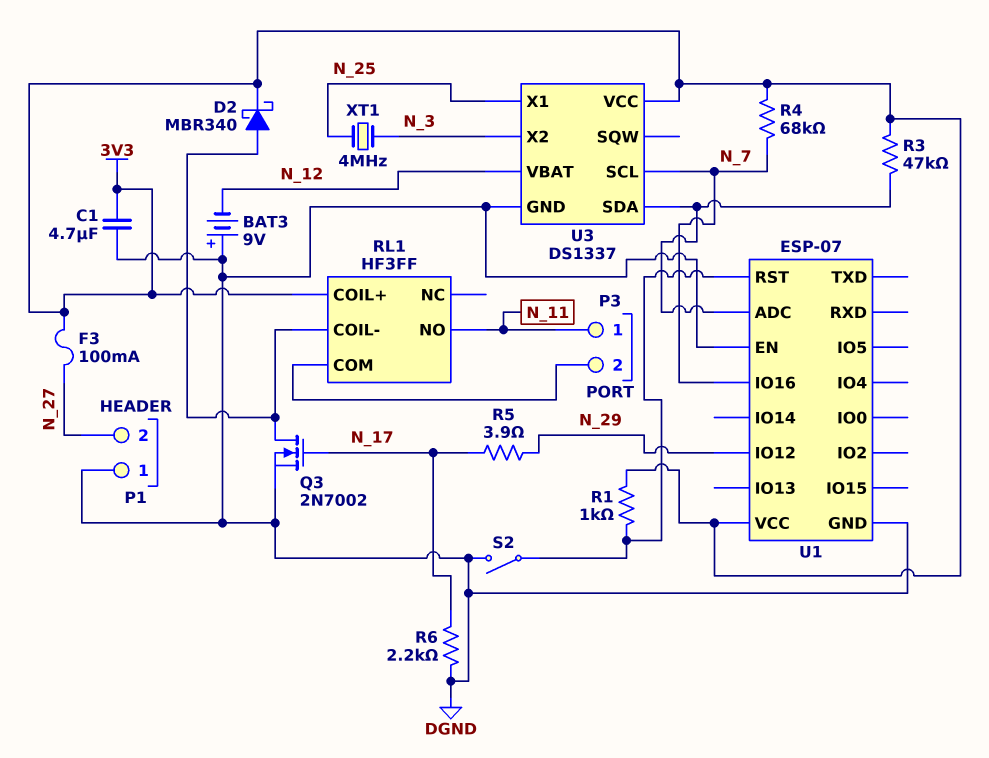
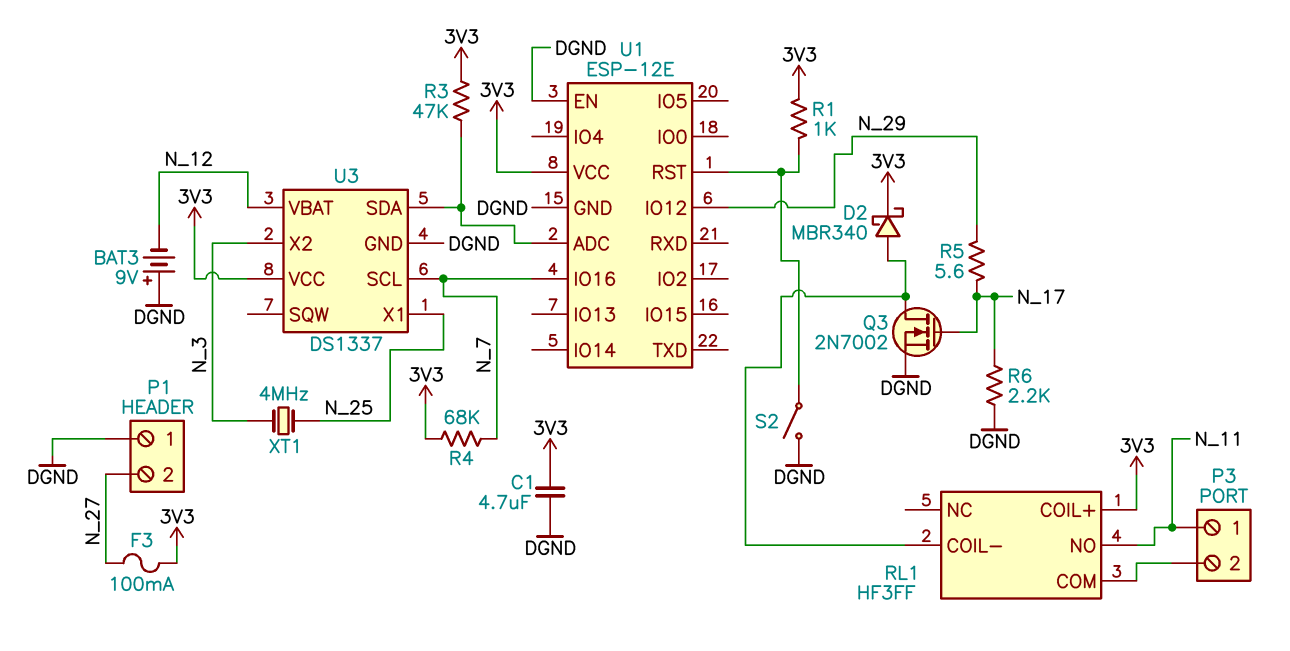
R5: 3.9 (N_17, N_29) -> 5.6 (N_17, N_29)
U1: ESP-07 -> ESP-12E

